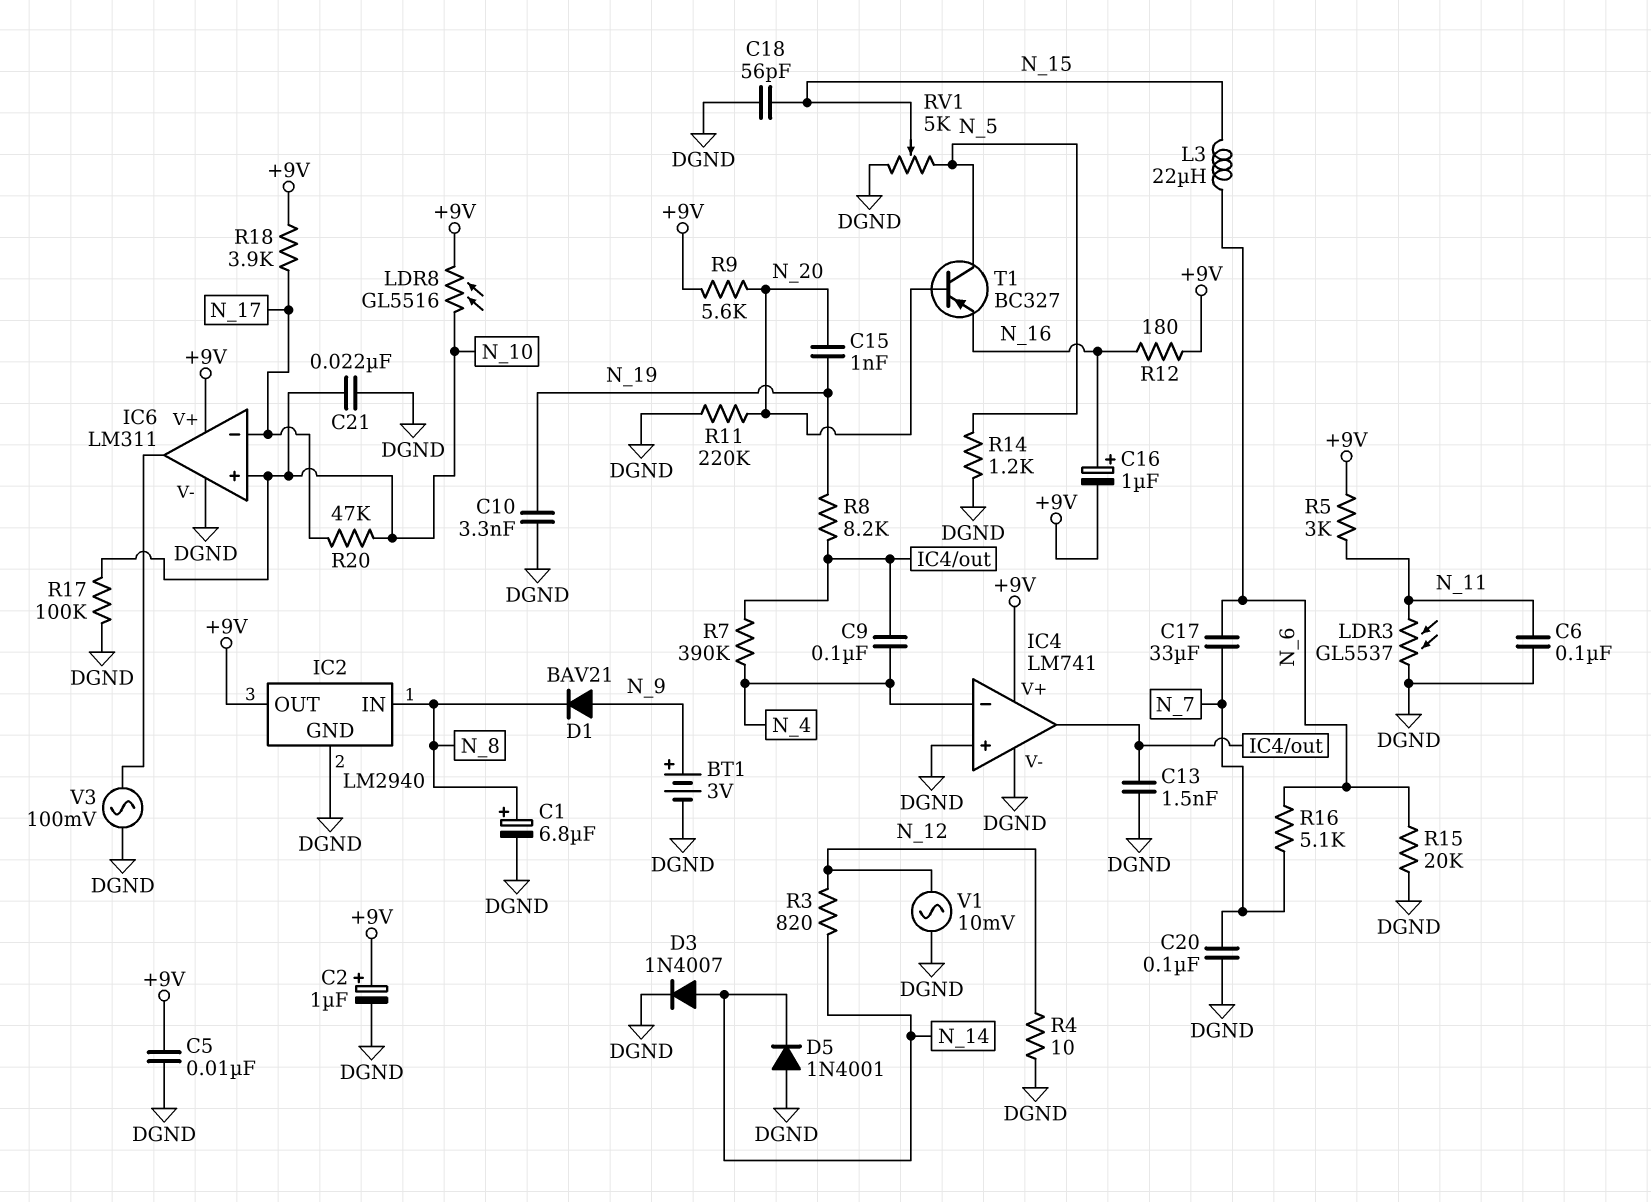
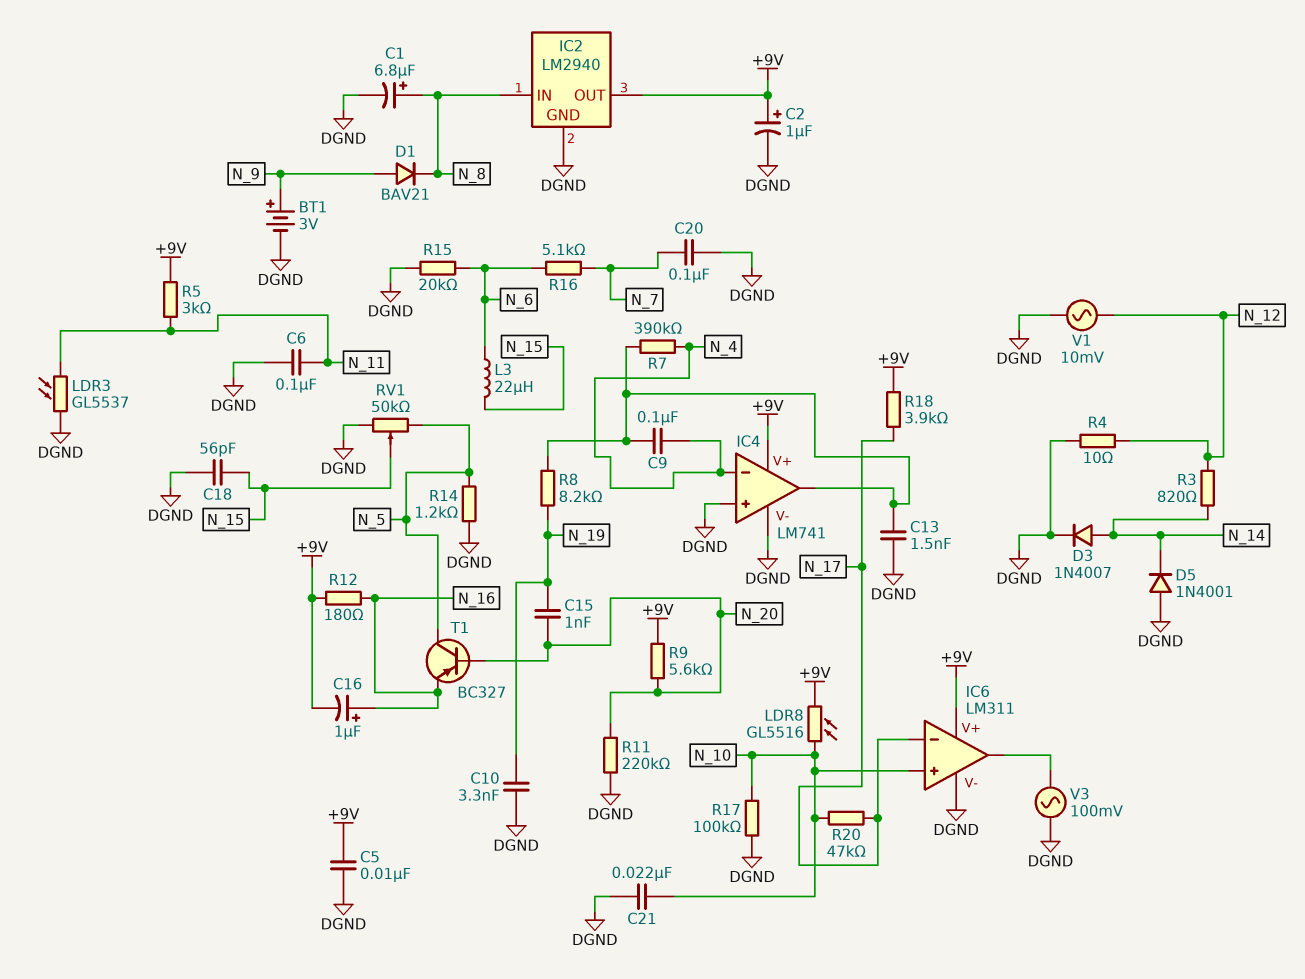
C17: 33uF (N_6, N_7) -> none
RV1: 5k (DGND, N_5, wiper N_15) -> 50k (DGND, N_5, wiper N_15)

